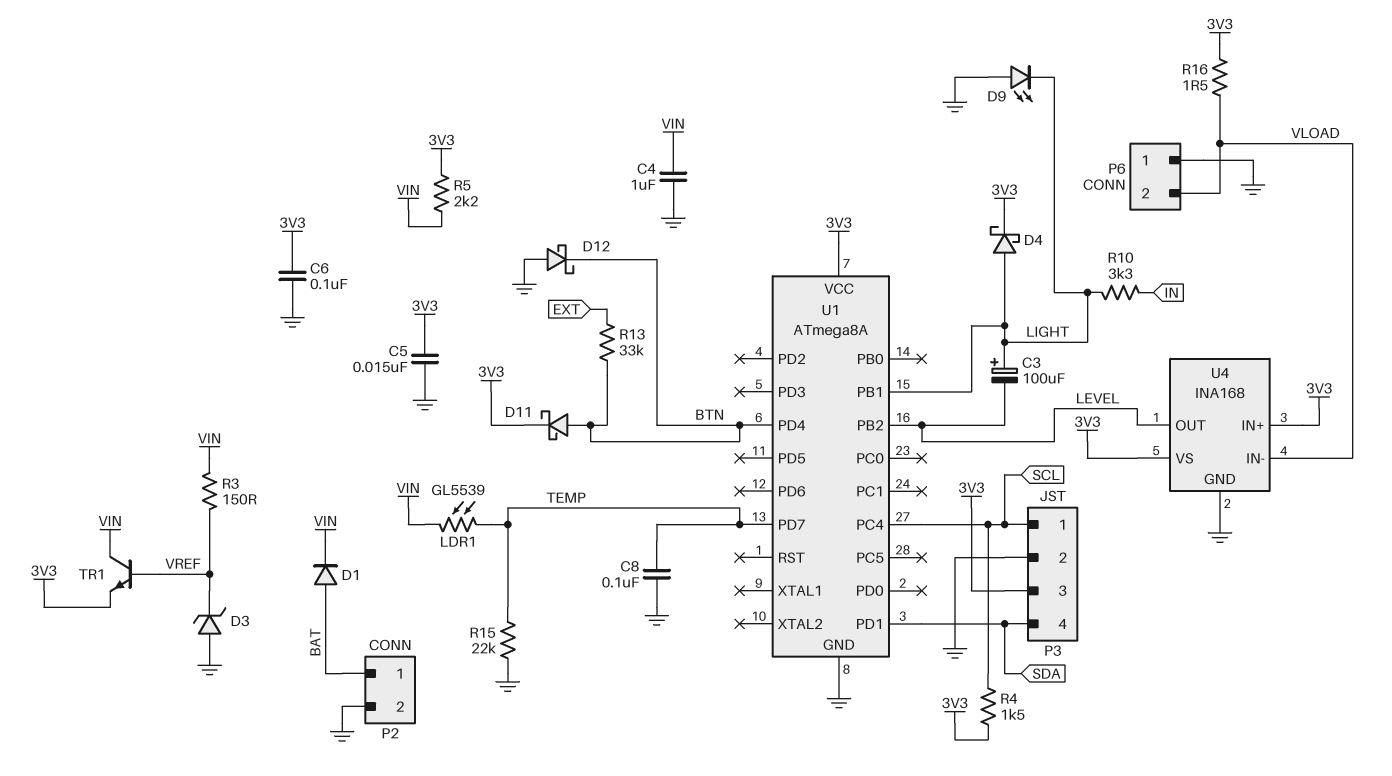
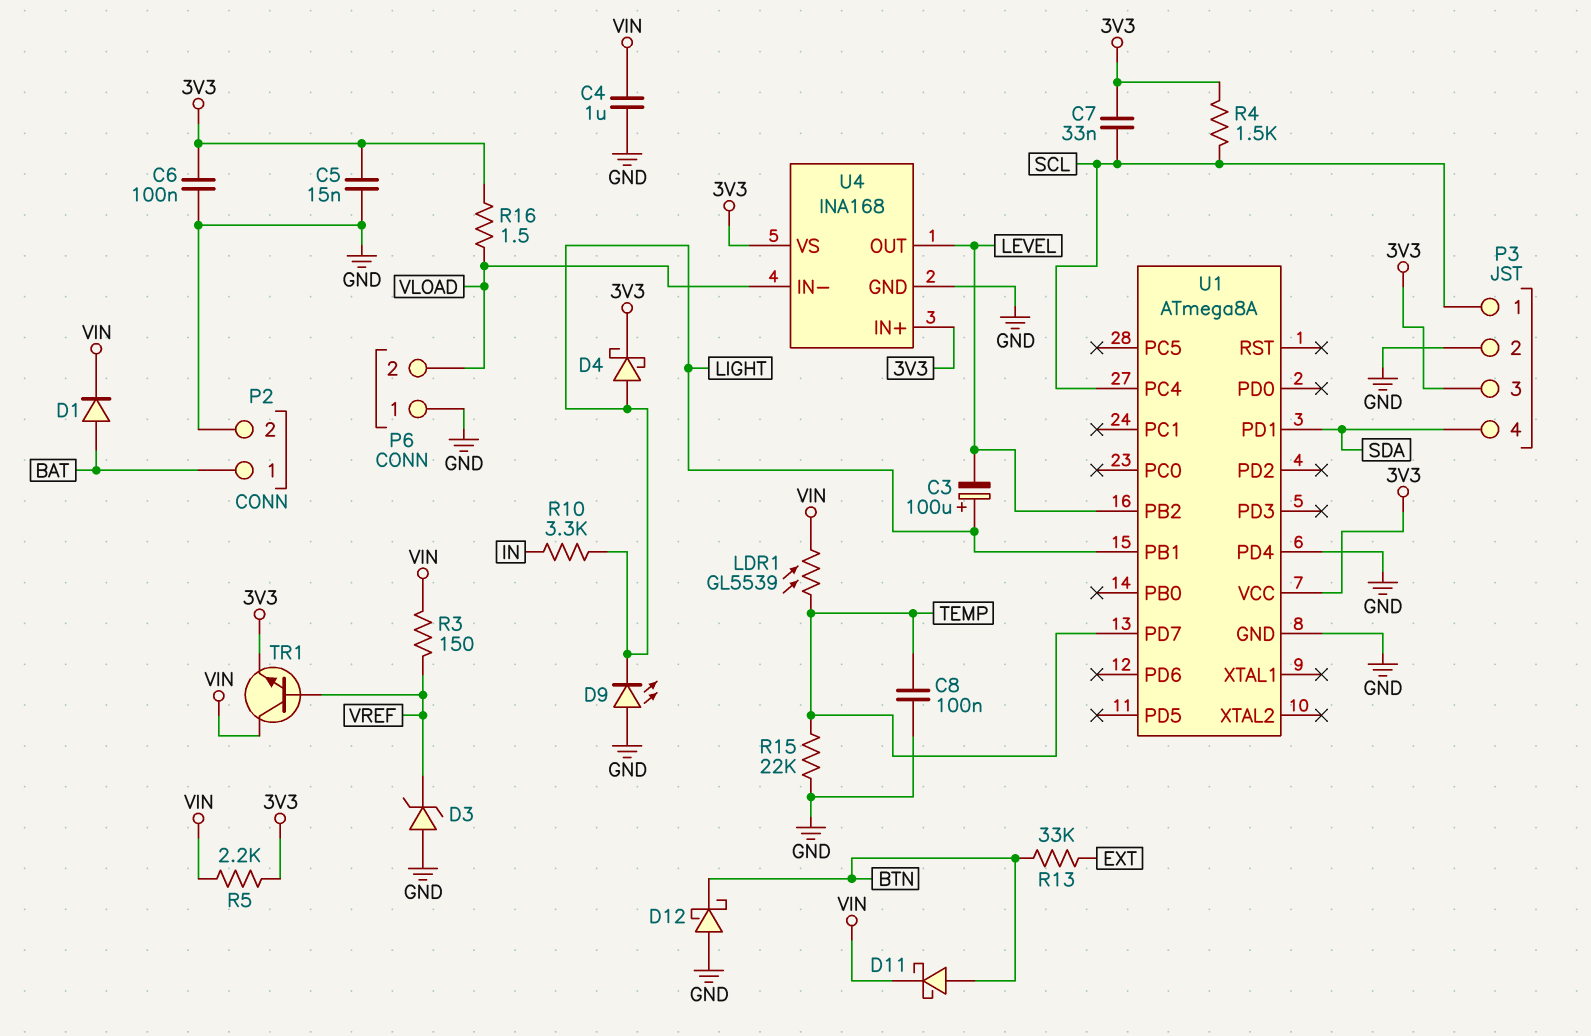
C7: none -> 33nF (3V3, SCL)
D11: schottky (A BTN, K 3V3) -> schottky (A BTN, K VIN)
U1 pin PD4: BTN -> GND

